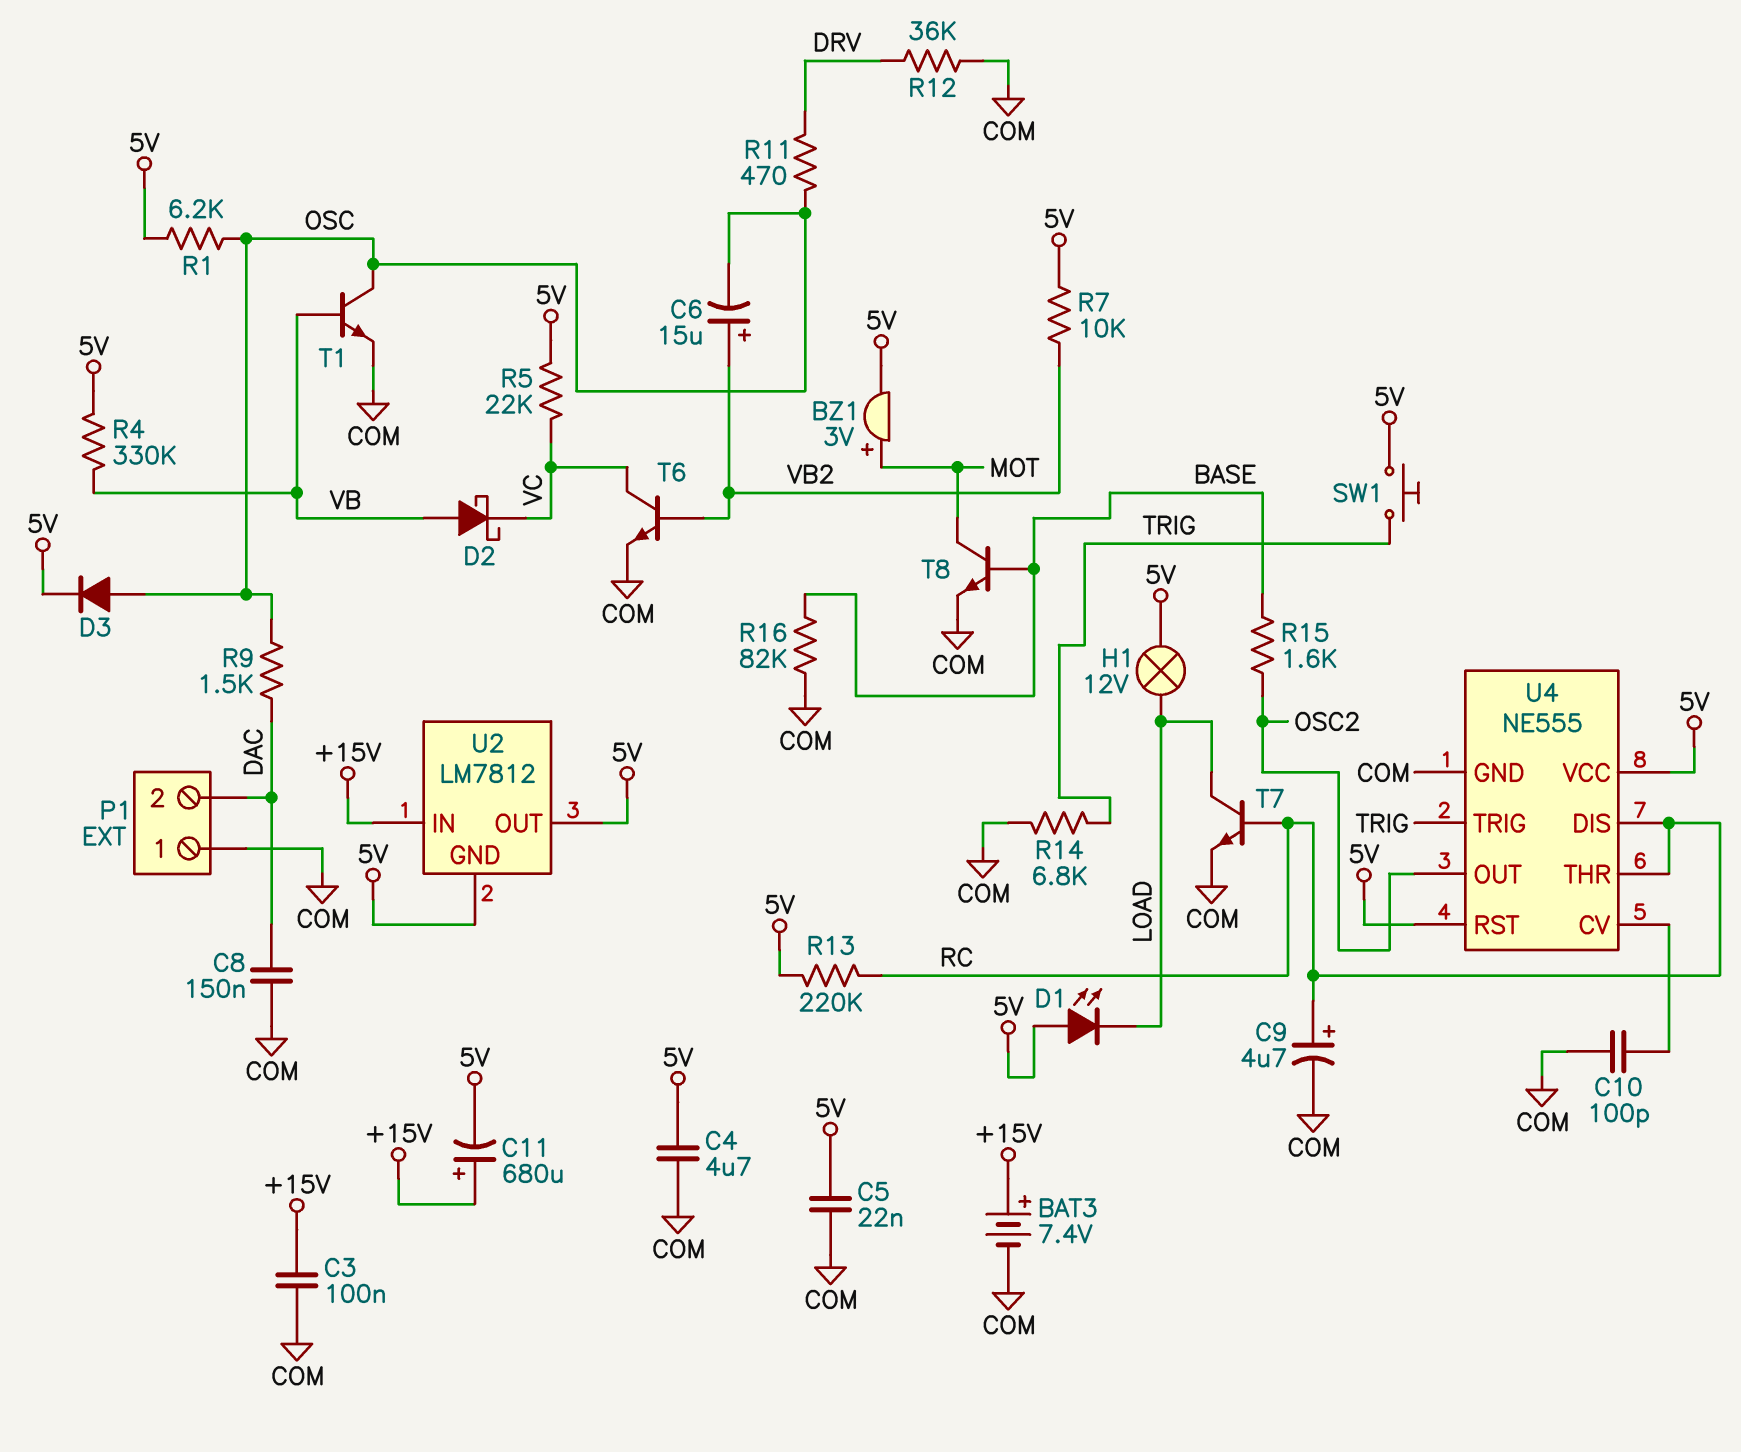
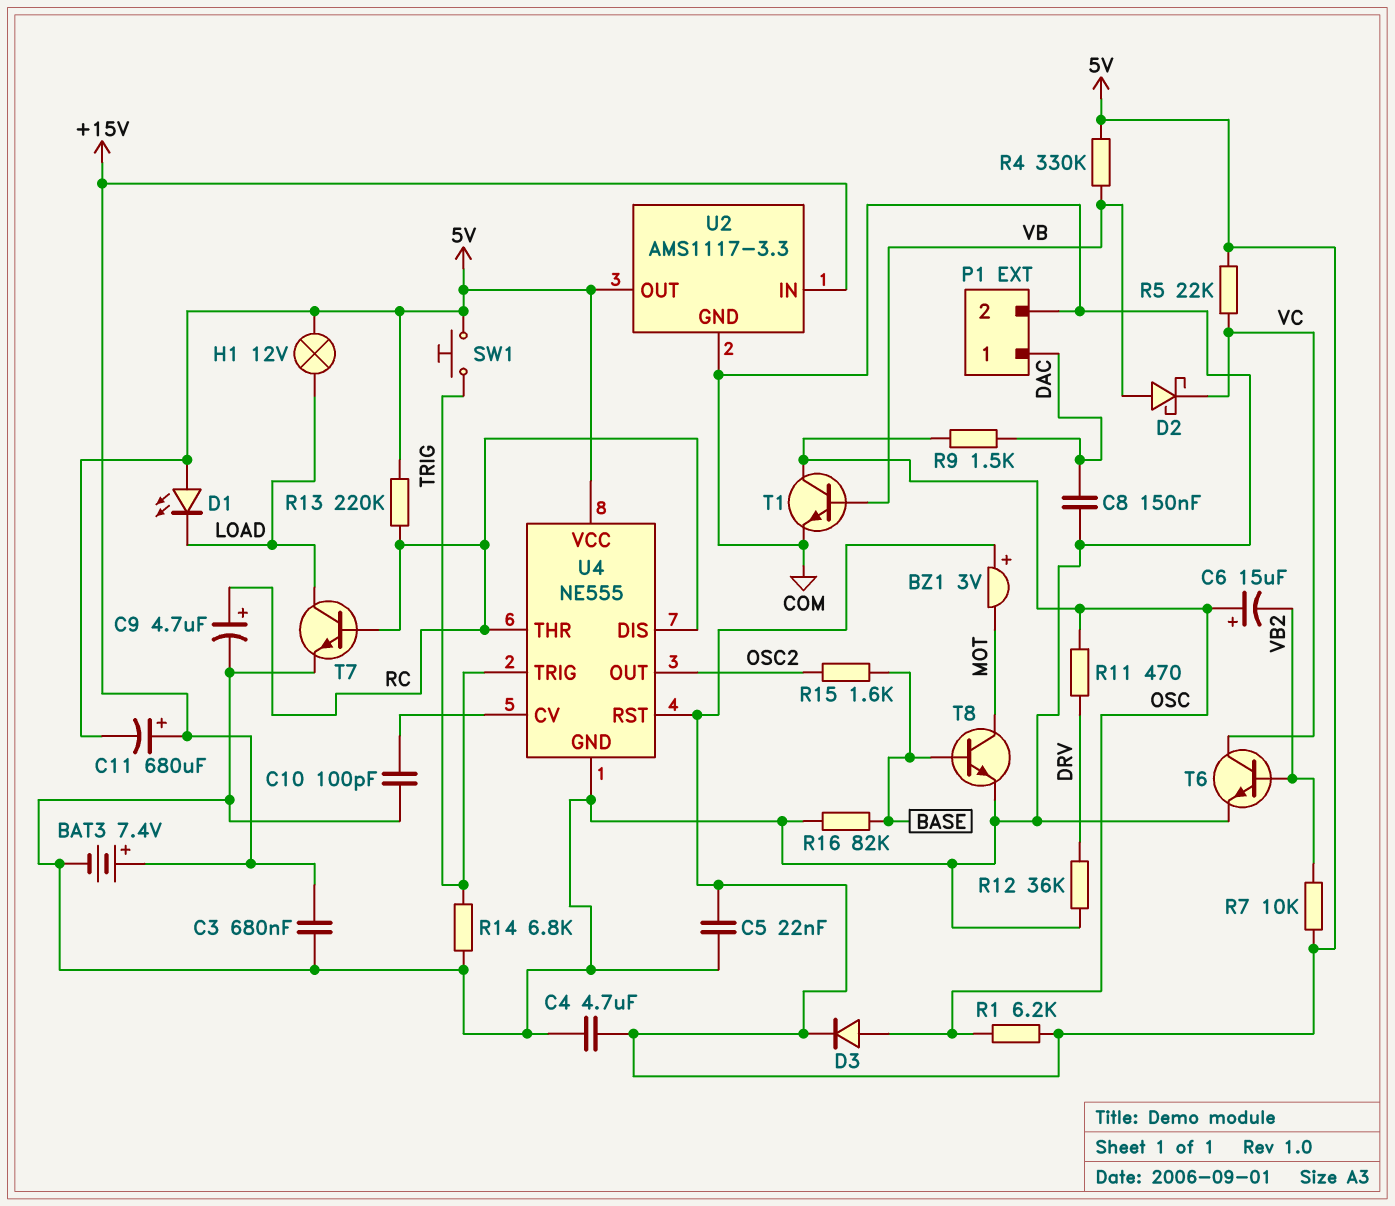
BZ1: buzzer 3V (plus MOT, minus 5V) -> buzzer 3V (plus 5V, minus MOT)
C3: 100nF (+15V, COM) -> 680nF (+15V, COM)
C6: 15uF (plus VB2, minus OSC) -> 15uF (plus OSC, minus VB2)
P1 pin 1: COM -> DAC
P1 pin 2: DAC -> COM
U2: LM7812 -> AMS1117-3.3
U2 pin GND: 5V -> COM

